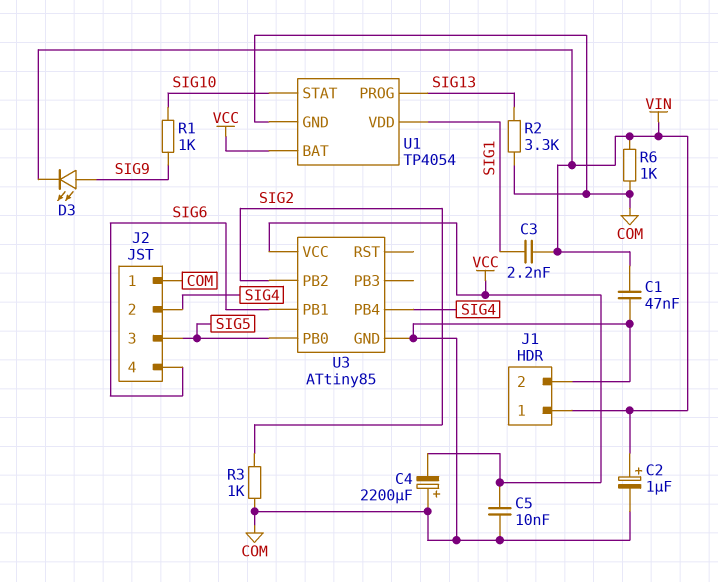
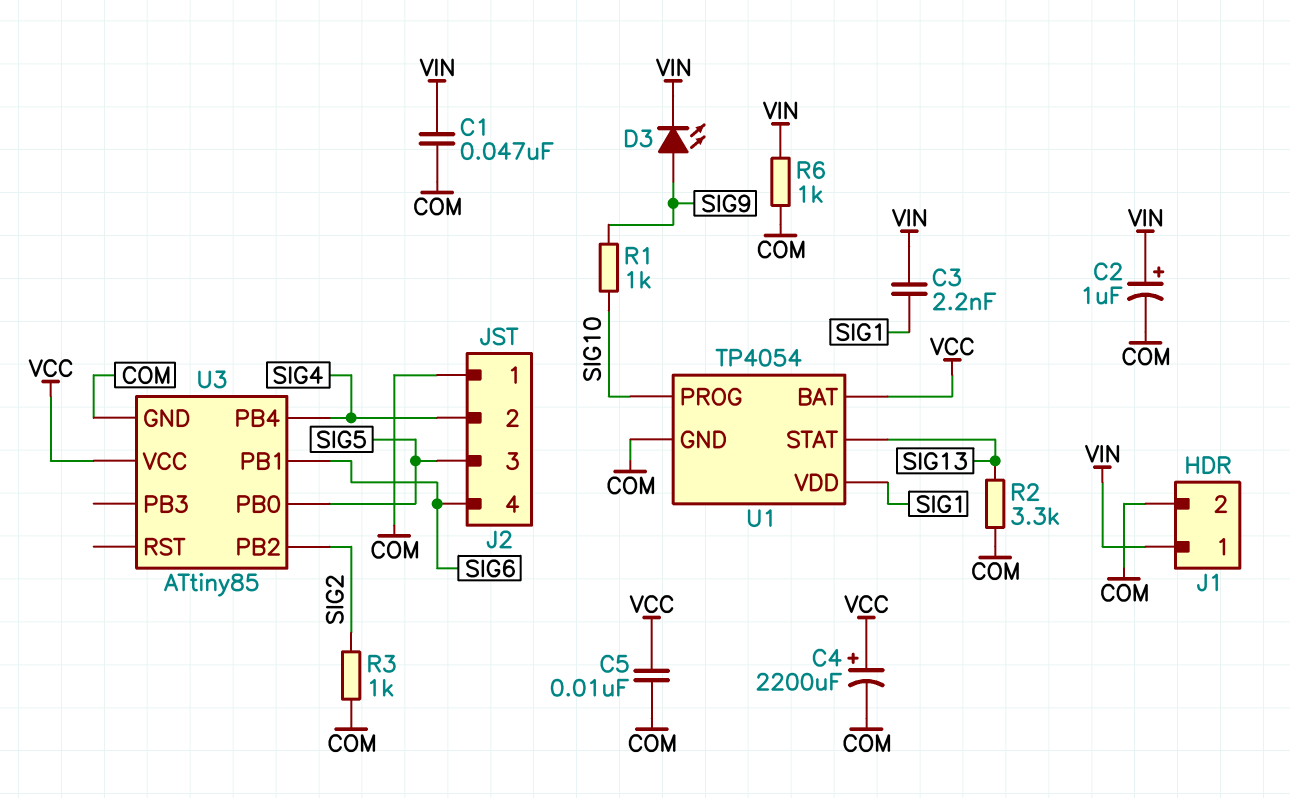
C4: 2200uF (plus COM, minus VCC) -> 2200uF (plus VCC, minus COM)
U1 pin PROG: SIG13 -> SIG10
U1 pin STAT: SIG10 -> SIG13

